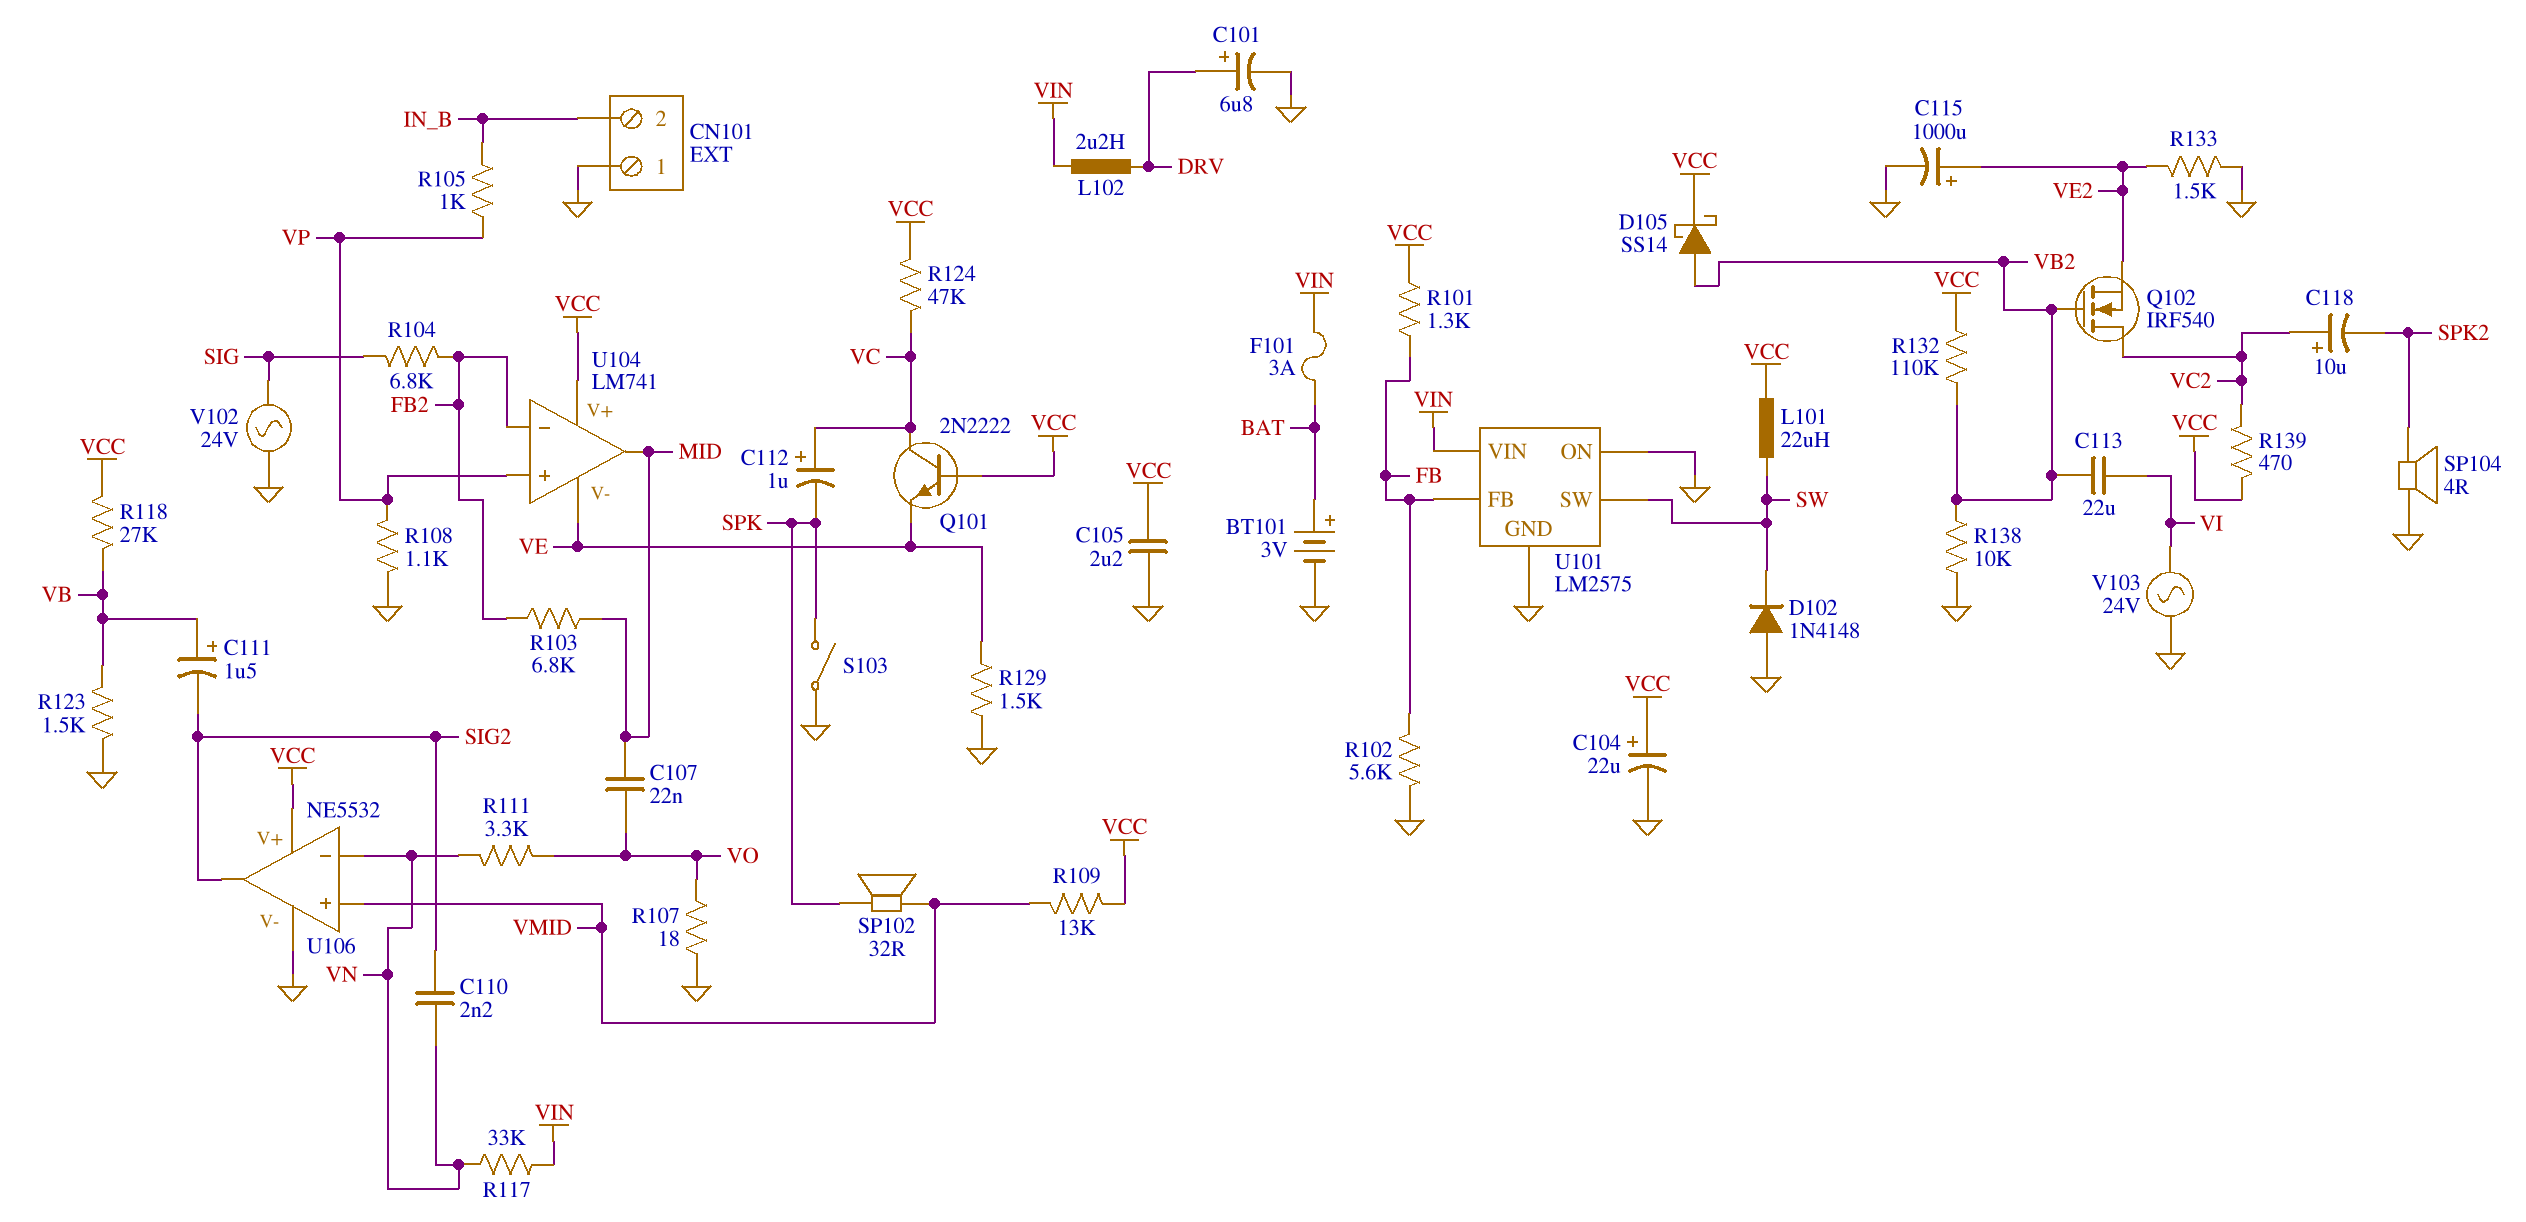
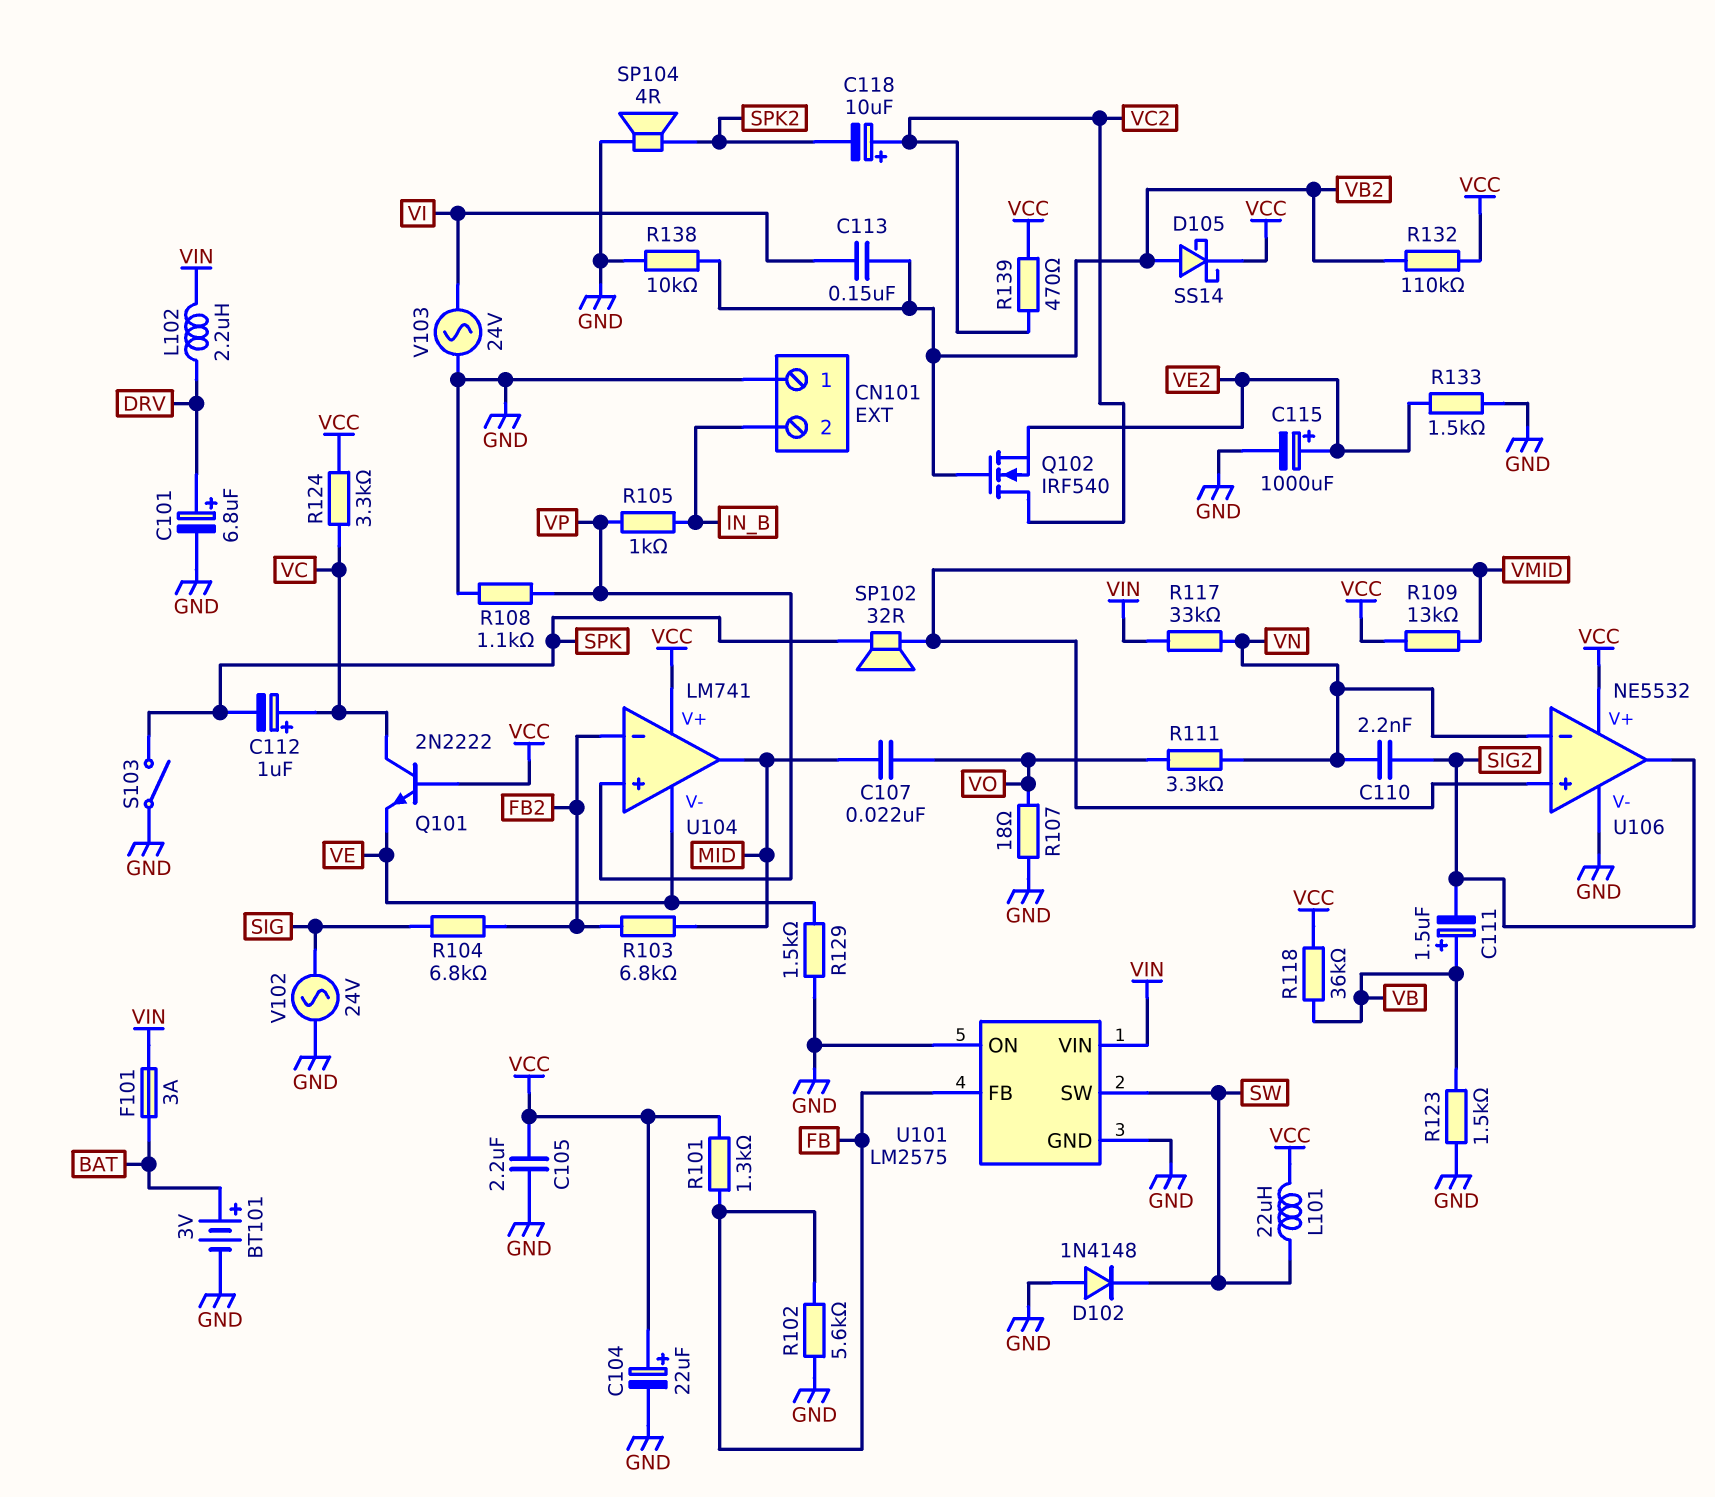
C113: 22uF (VB2, VI) -> 150nF (VB2, VI)
R118: 27k (VB, VCC) -> 36k (VB, VCC)
R124: 47k (VC, VCC) -> 3.3k (VC, VCC)

